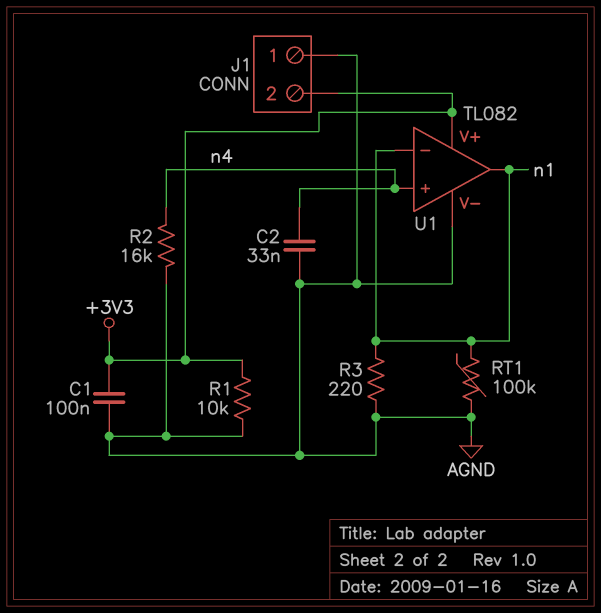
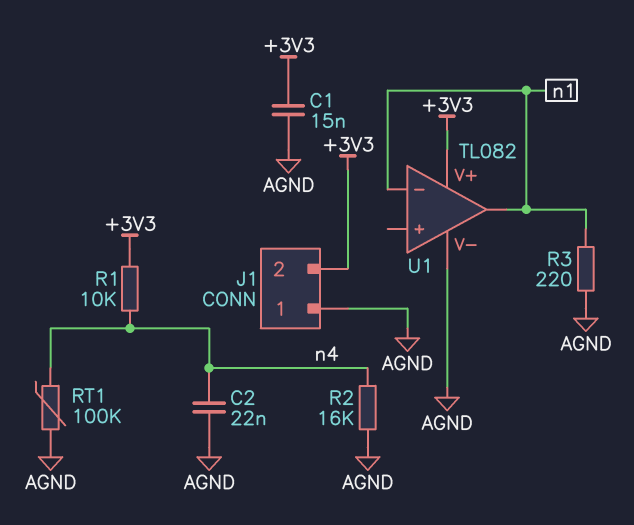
C1: 100nF (+3V3, AGND) -> 15nF (+3V3, AGND)
C2: 33nF (AGND, n4) -> 22nF (AGND, n4)
R1: 10k (+3V3, AGND) -> 10k (+3V3, n4)
RT1: 100k (AGND, n1) -> 100k (AGND, n4)
U1 pin in+: n4 -> none

